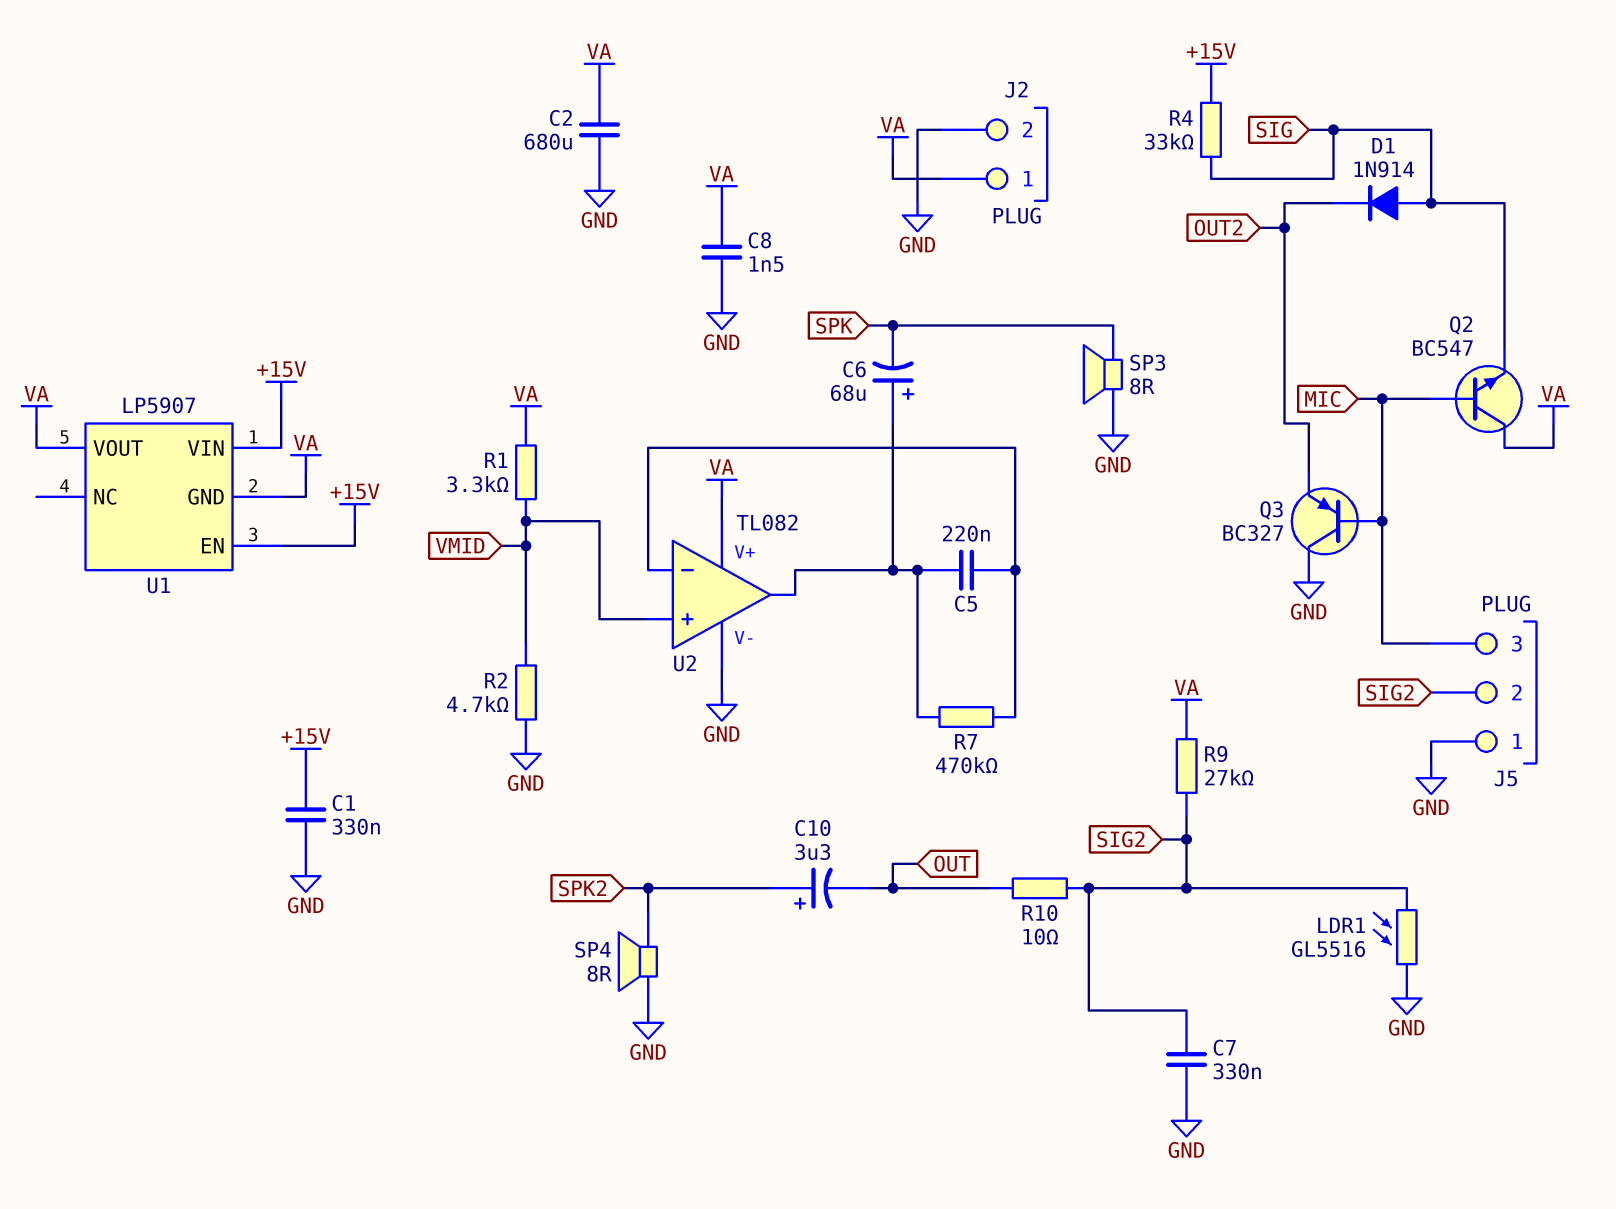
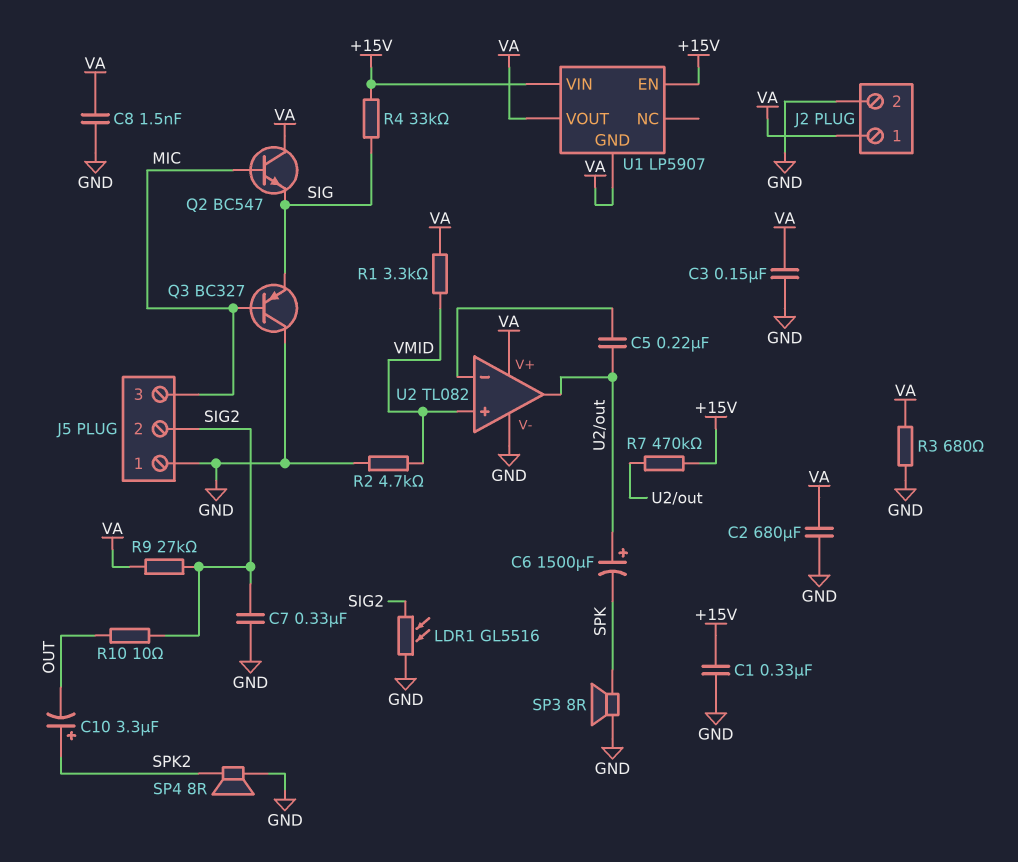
C3: none -> 150nF (GND, VA)
C6: 68uF (plus U2/out, minus SPK) -> 1500uF (plus U2/out, minus SPK)
D1: diode 1N914 (A SIG, K OUT2) -> none
Q3: PNP BC327 (B MIC, C GND, E OUT2) -> PNP BC327 (B MIC, C GND, E SIG)
R3: none -> 680 (GND, VA)
R7: 470k (U2/in-, U2/out) -> 470k (+15V, U2/out)

